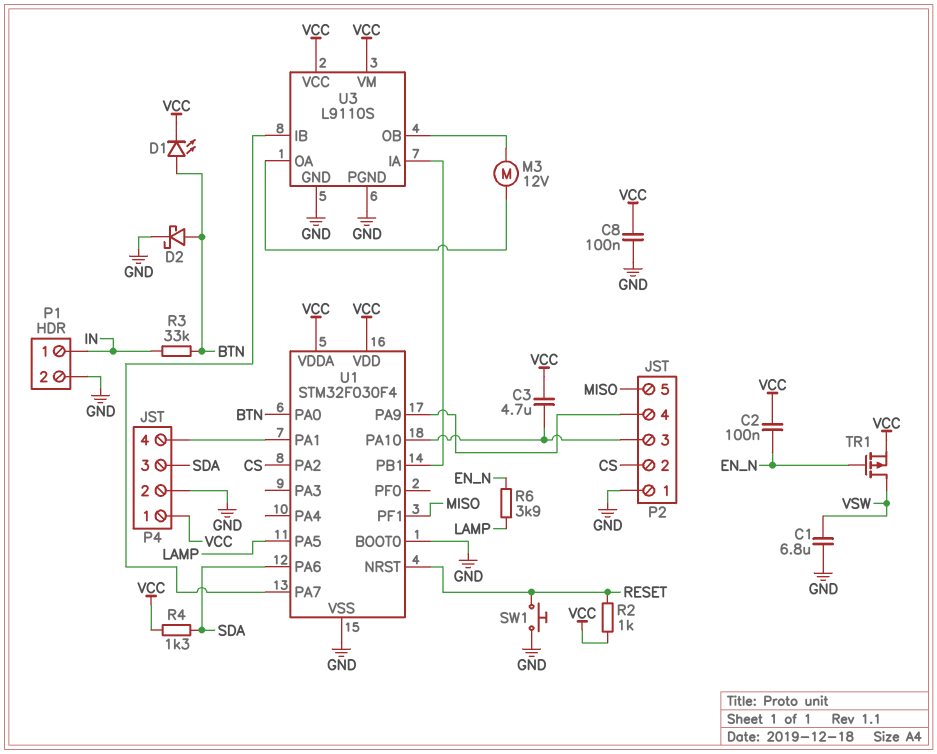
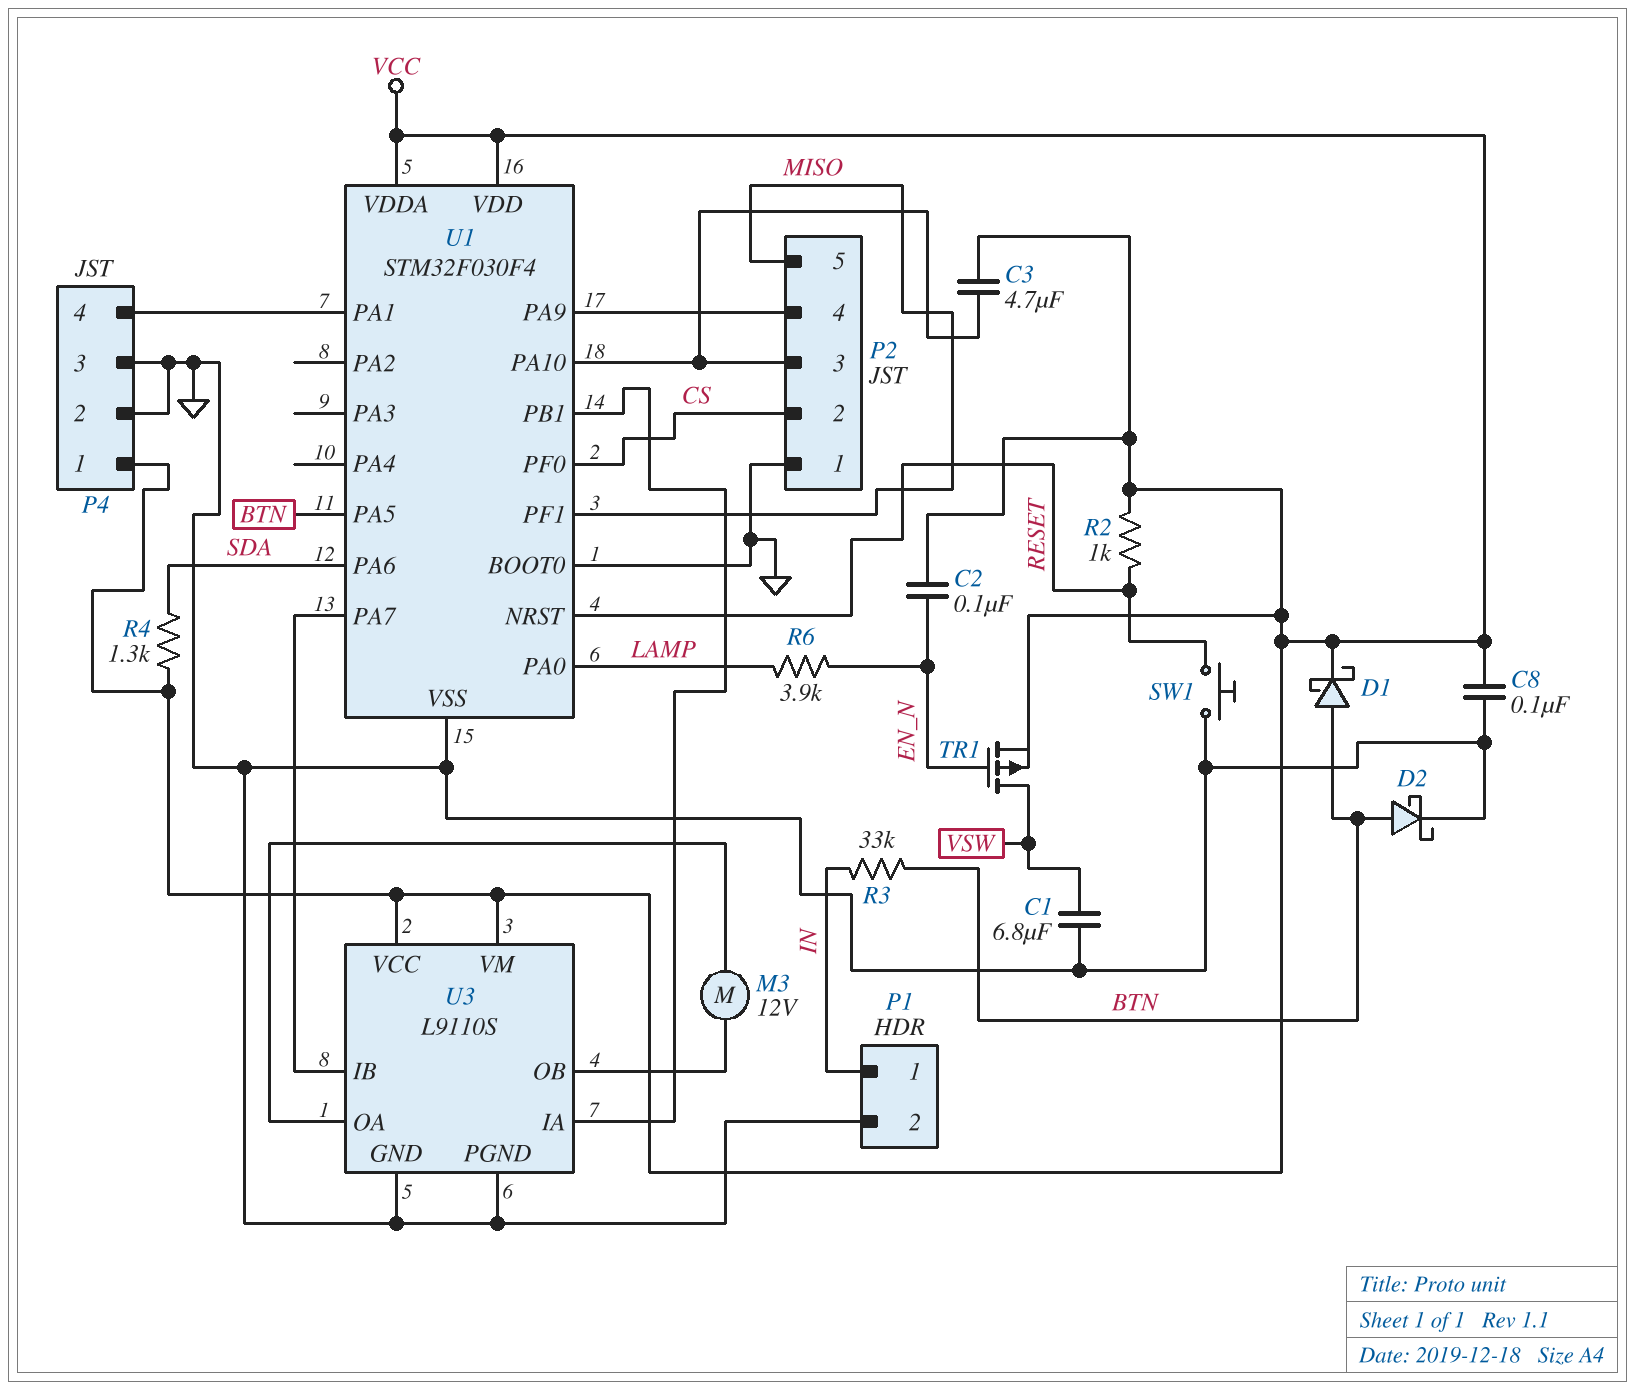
D1: LED (A BTN, K VCC) -> schottky (A BTN, K VCC)
P4 pin 3: SDA -> GND
U1 pin PA0: BTN -> LAMP
U1 pin PA2: CS -> none
U1 pin PA5: LAMP -> BTN
U1 pin PF0: none -> CS

